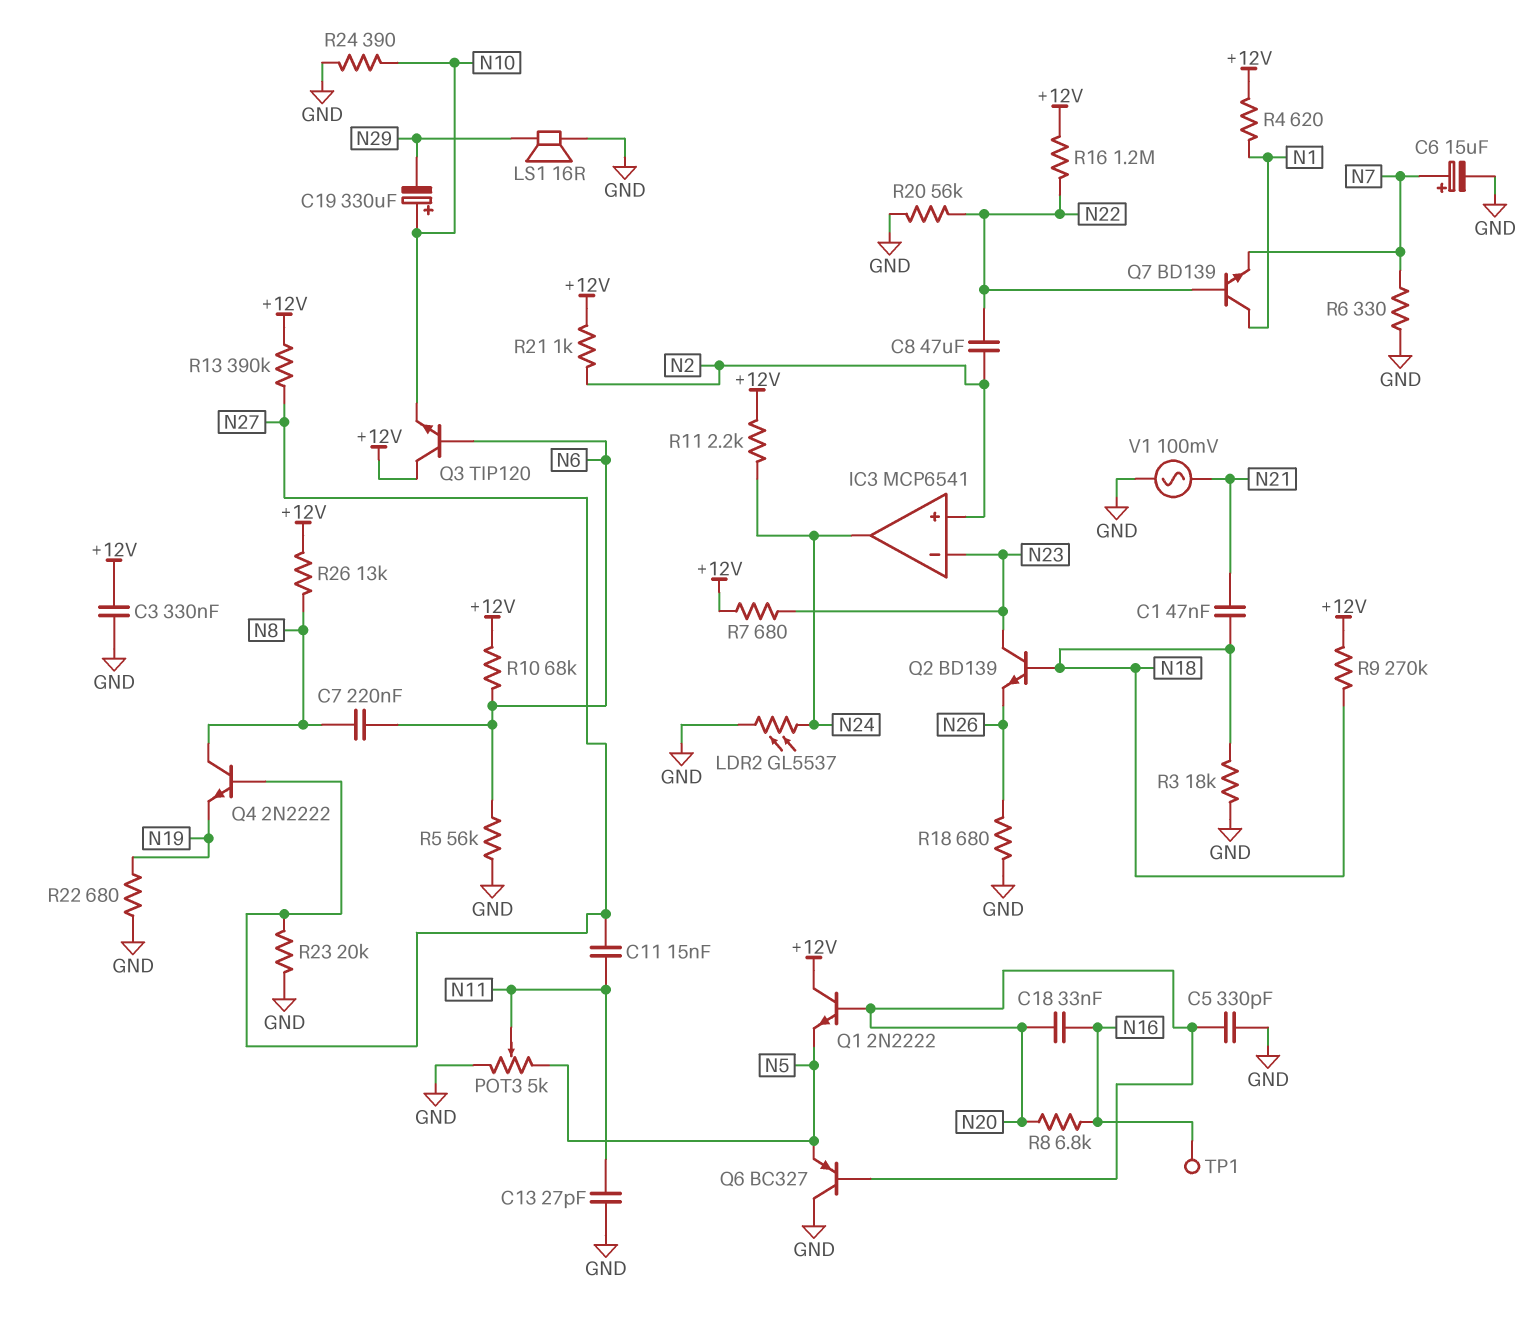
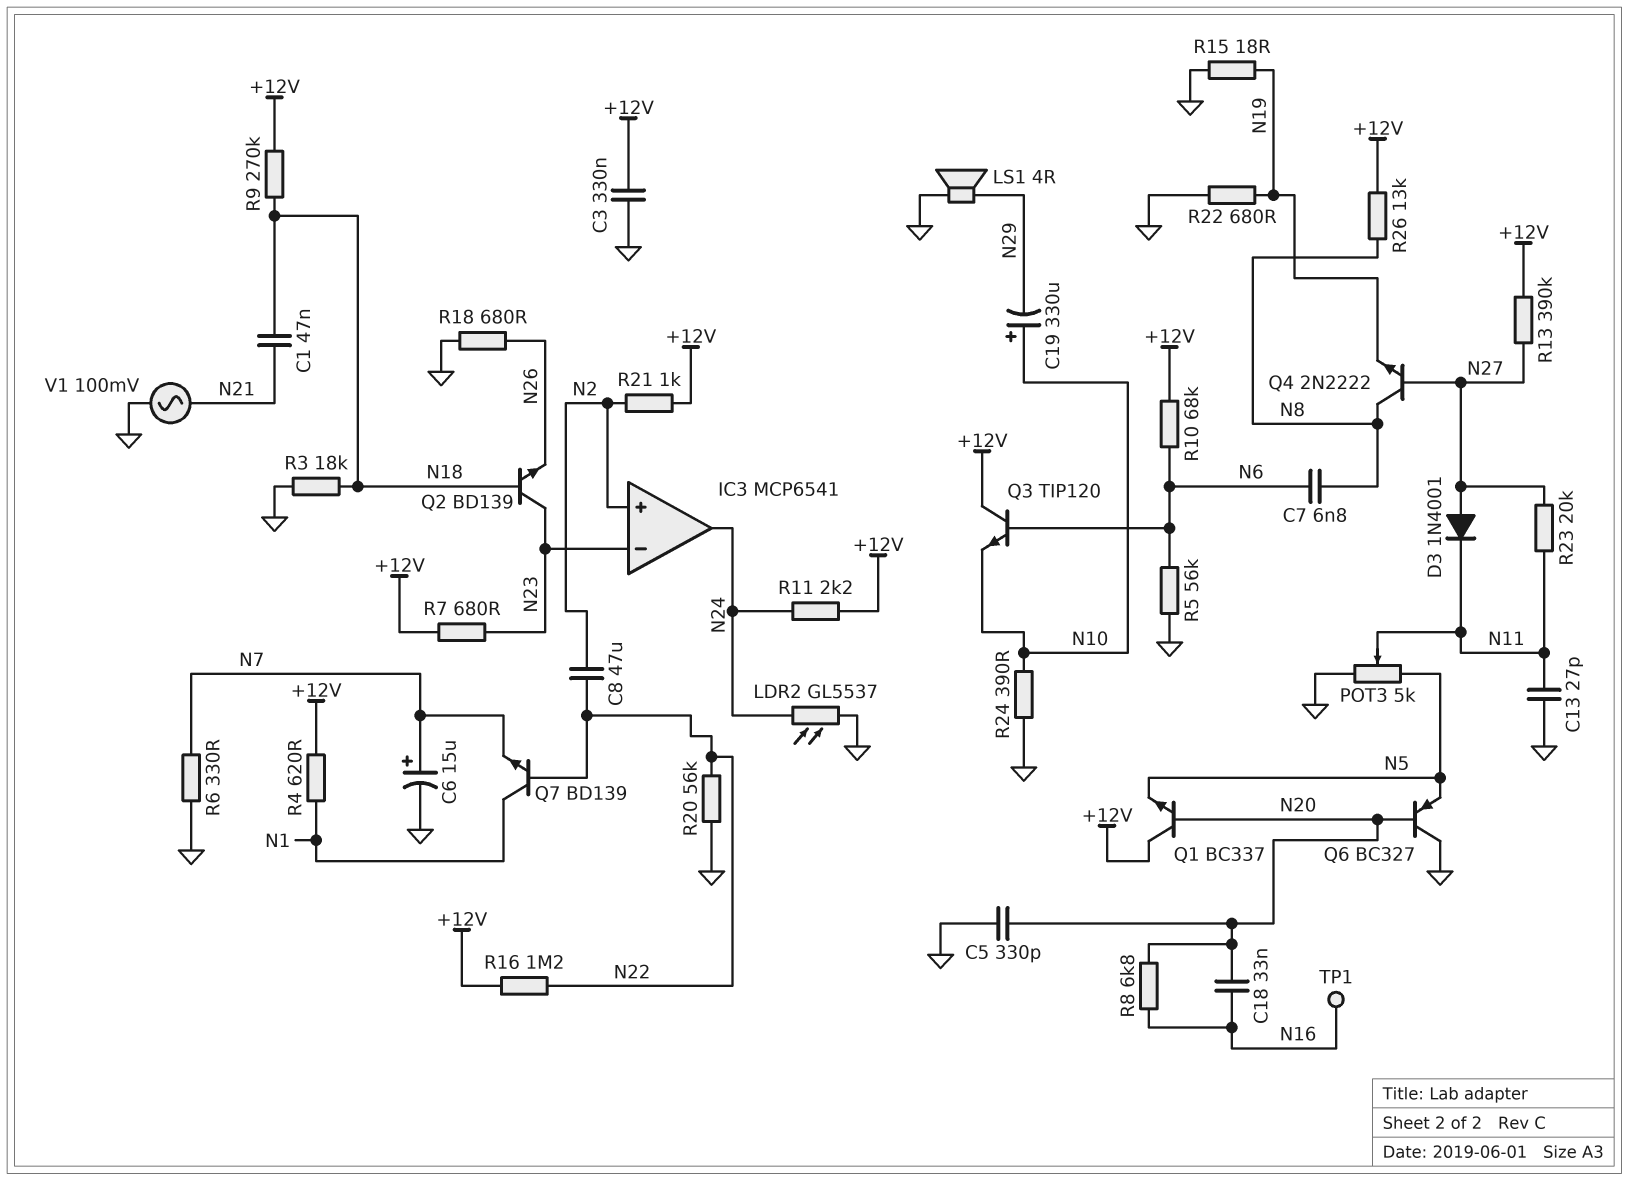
C7: 220nF (N6, N8) -> 6.8nF (N6, N8)
C11: 15nF (N11, N27) -> none
D3: none -> diode 1N4001 (A N27, K N11)
LS1: speaker 16R (GND, N29) -> speaker 4R (GND, N29)
Q1: NPN 2N2222 (B N20, C +12V, E N5) -> NPN BC337 (B N20, C +12V, E N5)
R15: none -> 18 (GND, N19)
R23: 20k (GND, N27) -> 20k (N11, N27)

